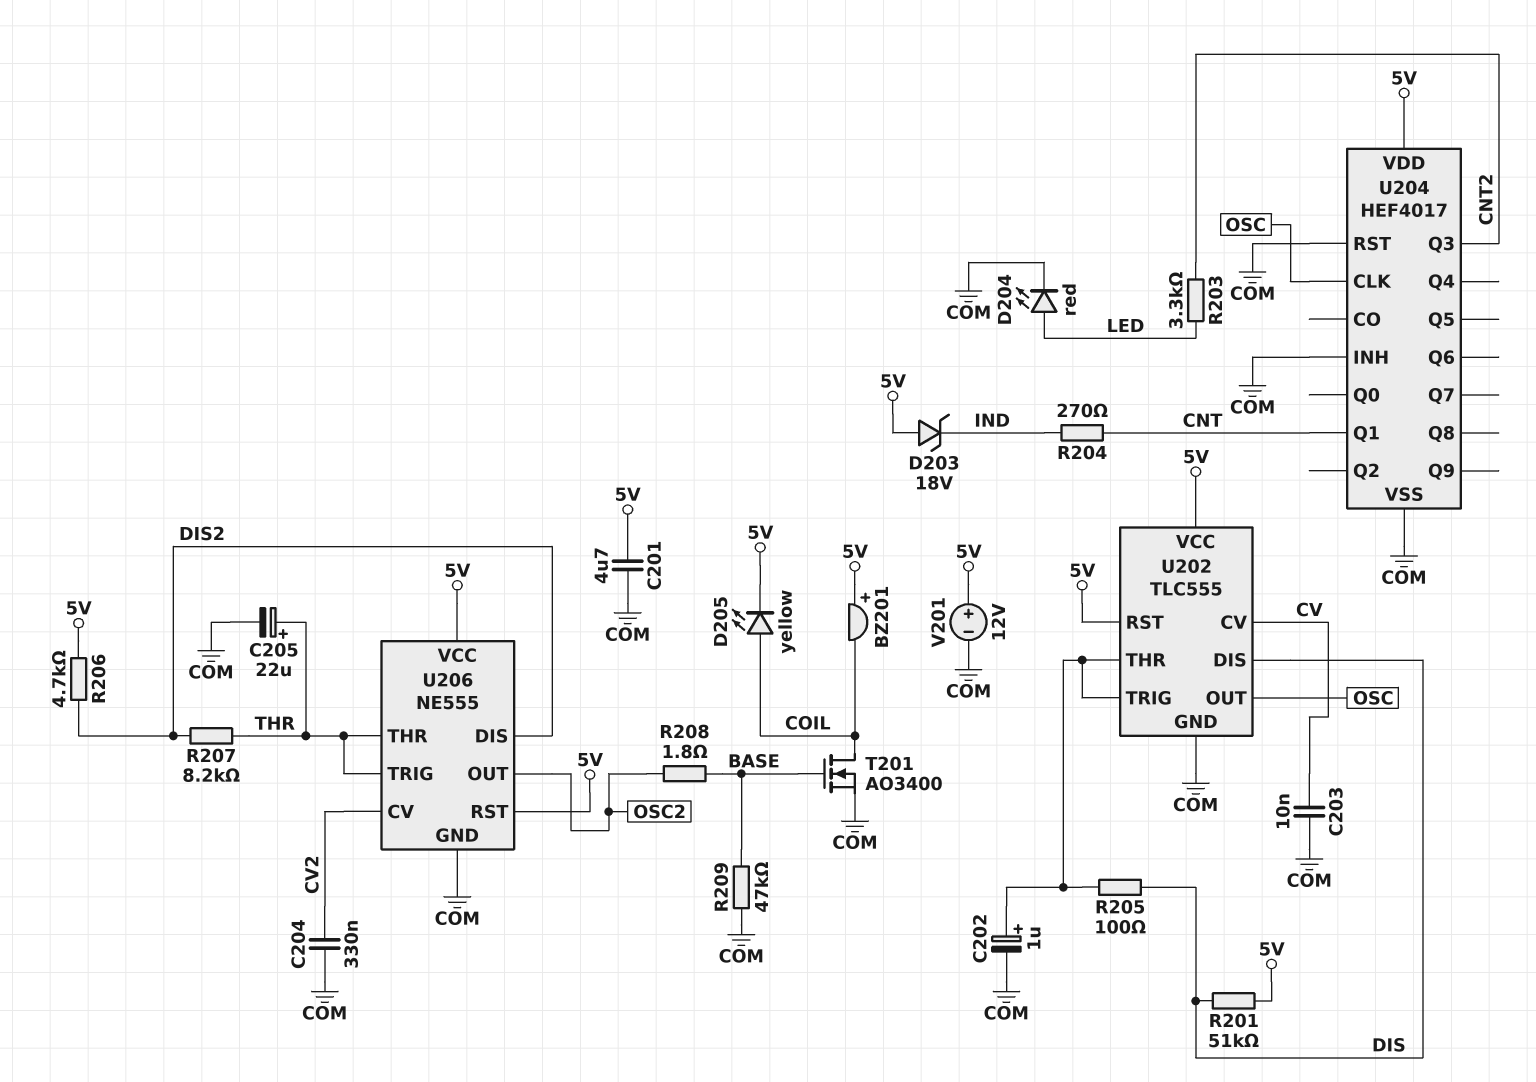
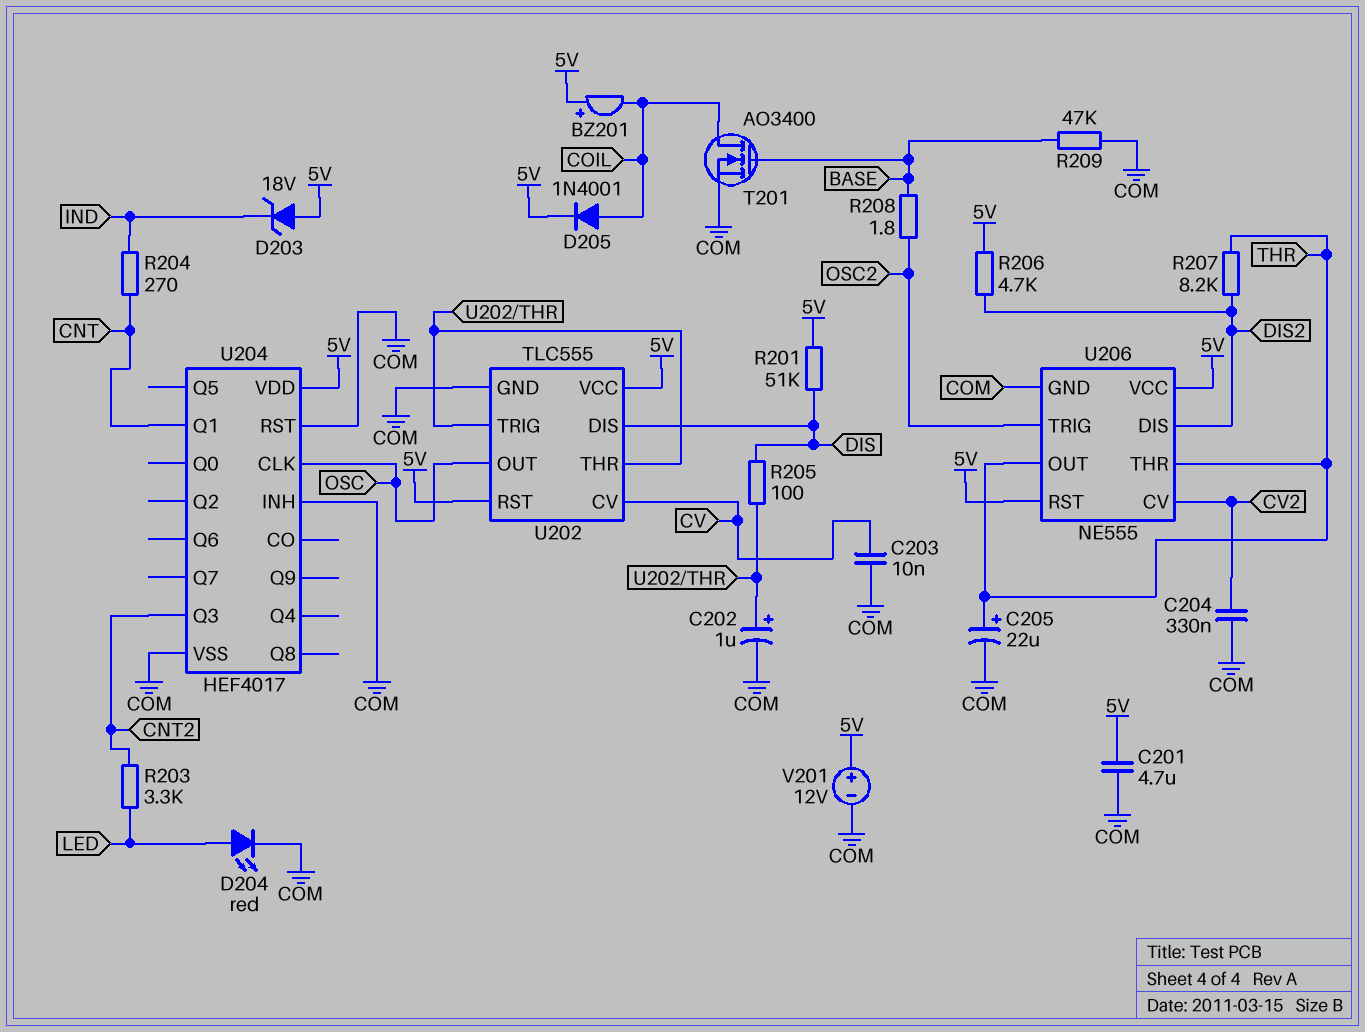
D205: LED yellow (A COIL, K 5V) -> diode 1N4001 (A COIL, K 5V)
U206 pin OUT: OSC2 -> THR
U206 pin TRIG: THR -> OSC2

